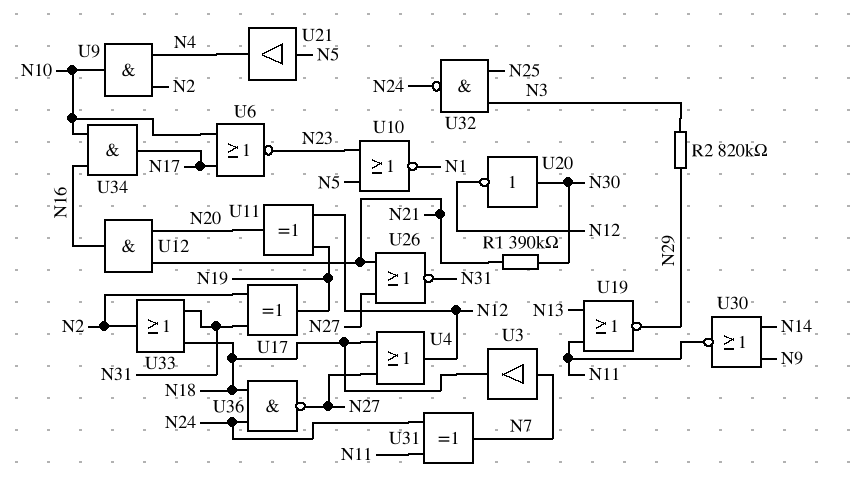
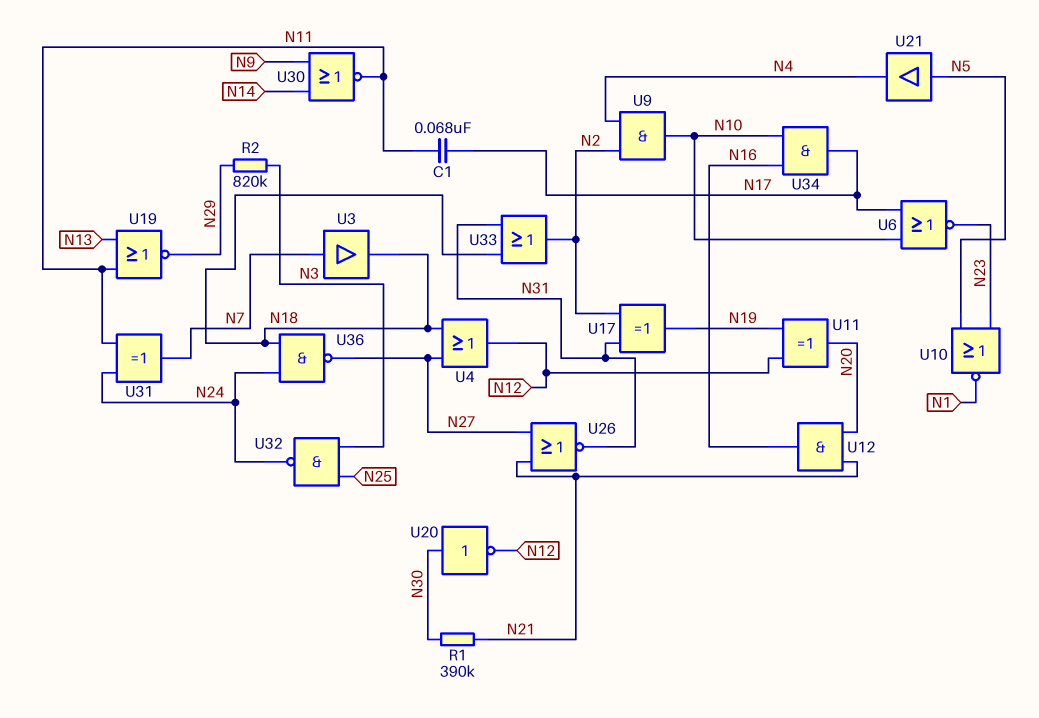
C1: none -> 68nF (N11, N17)

